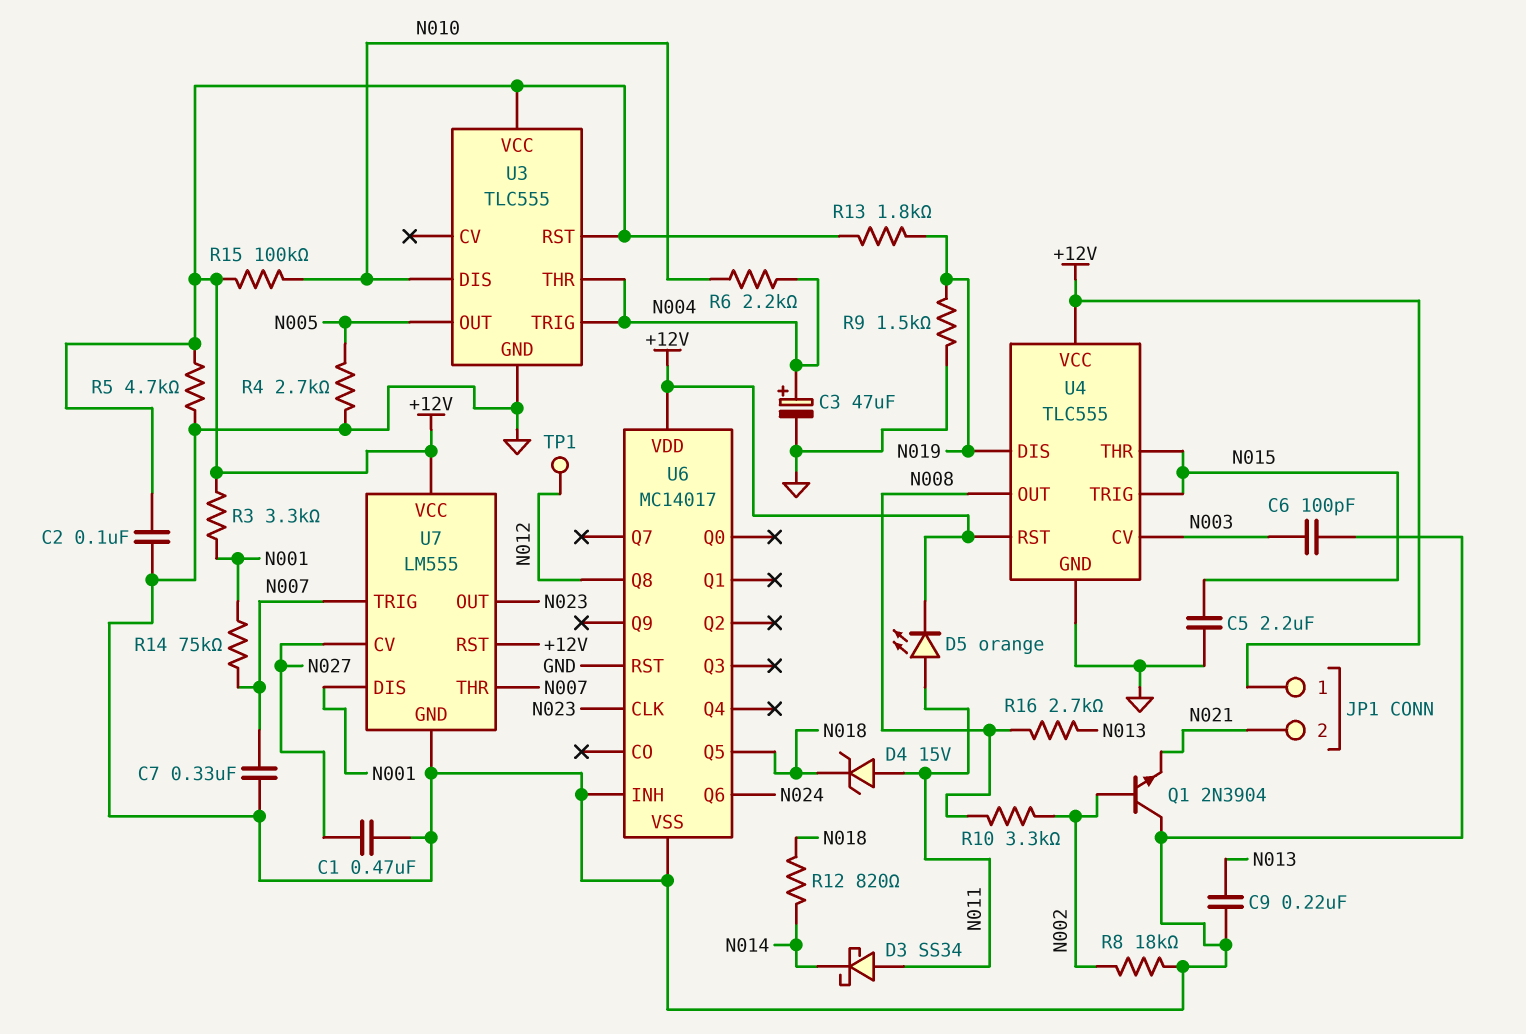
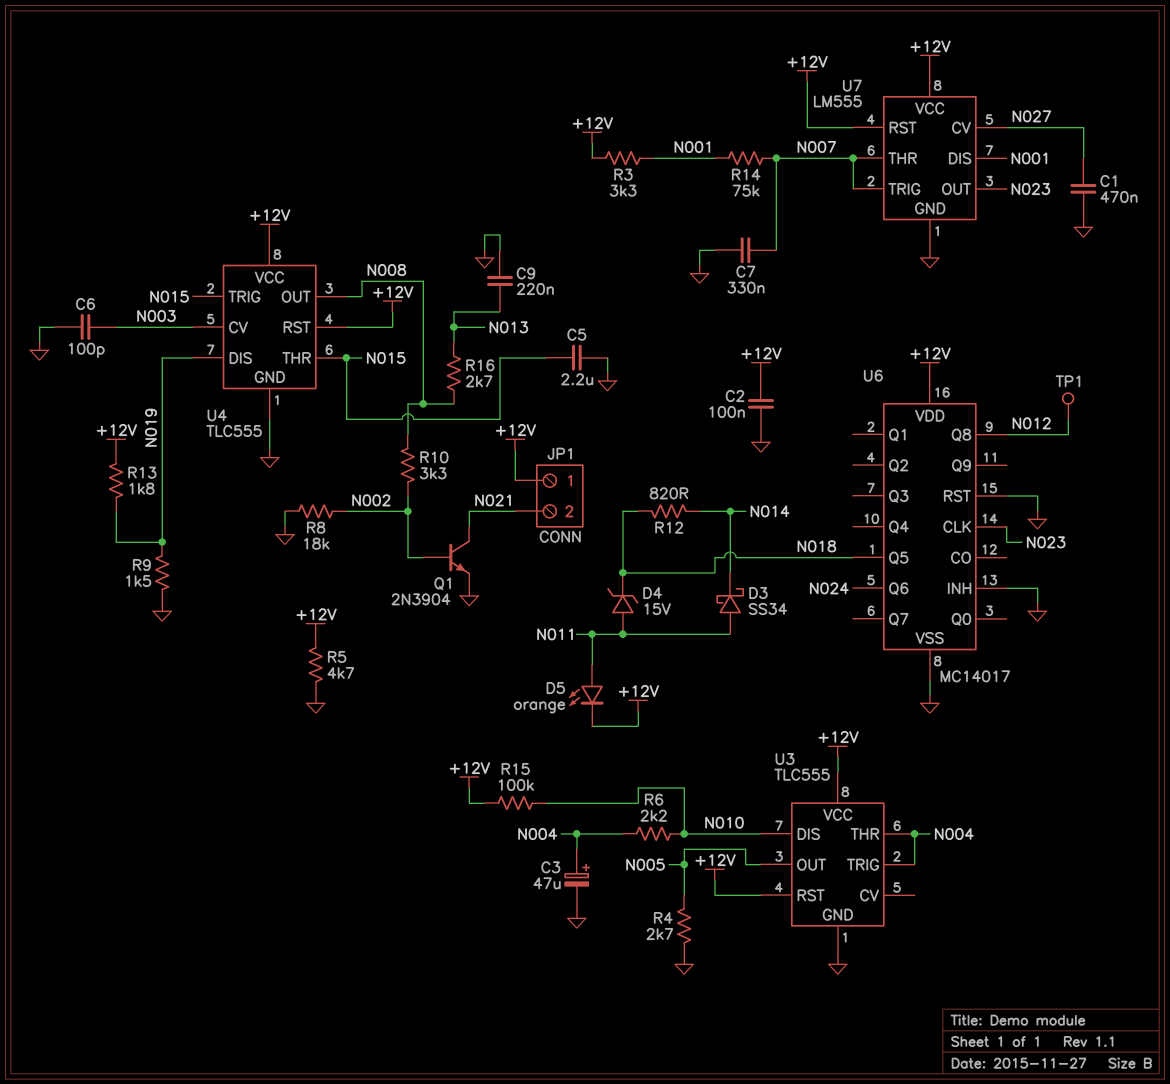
Q1: NPN 2N3904 (B N002, C GND, E N021) -> NPN 2N3904 (B N002, C N021, E GND)

